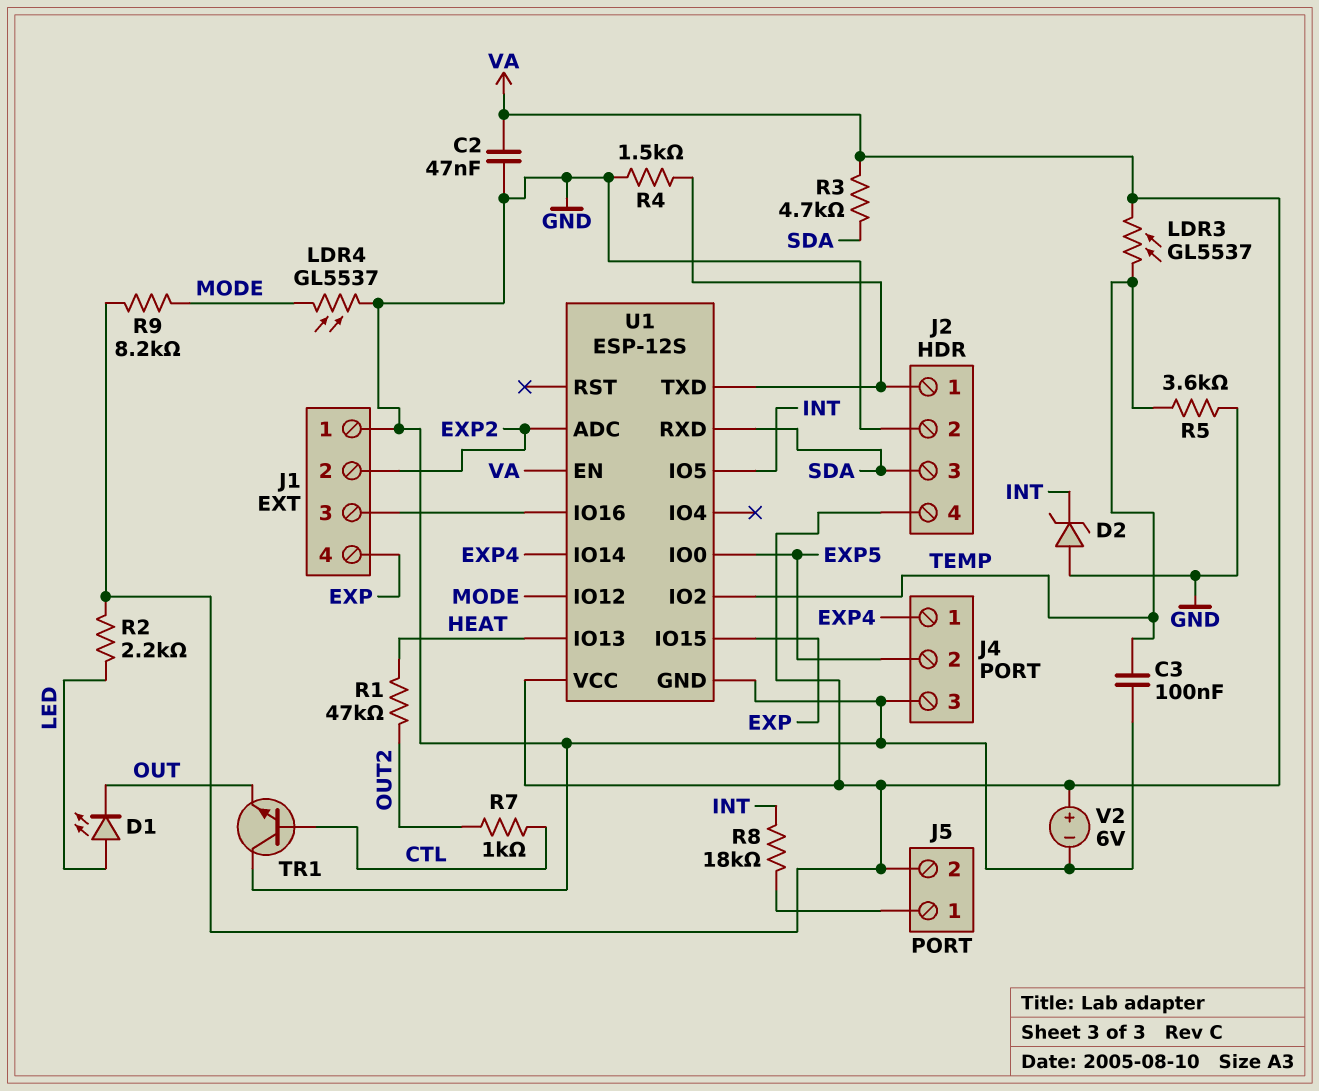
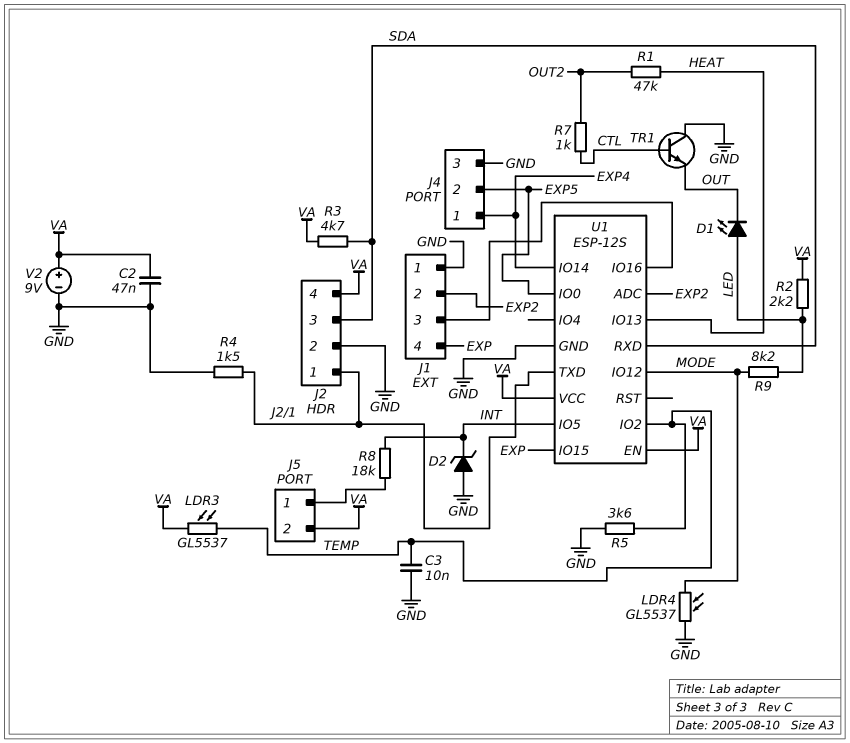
C3: 100nF (GND, TEMP) -> 10nF (GND, TEMP)
R9: 8.2k (MODE, VA) -> 8.2k (LED, MODE)
V2: 6V (plus VA, minus GND) -> 9V (plus VA, minus GND)

